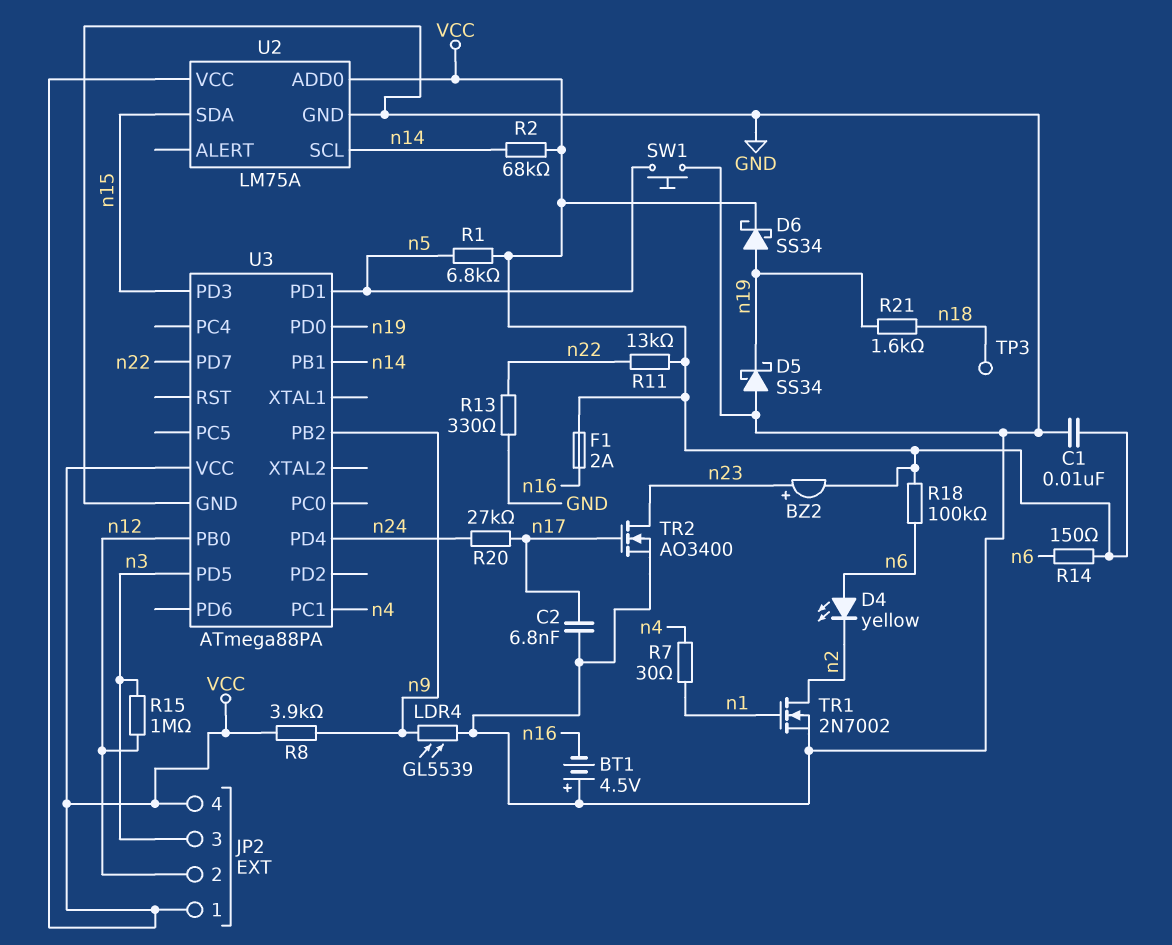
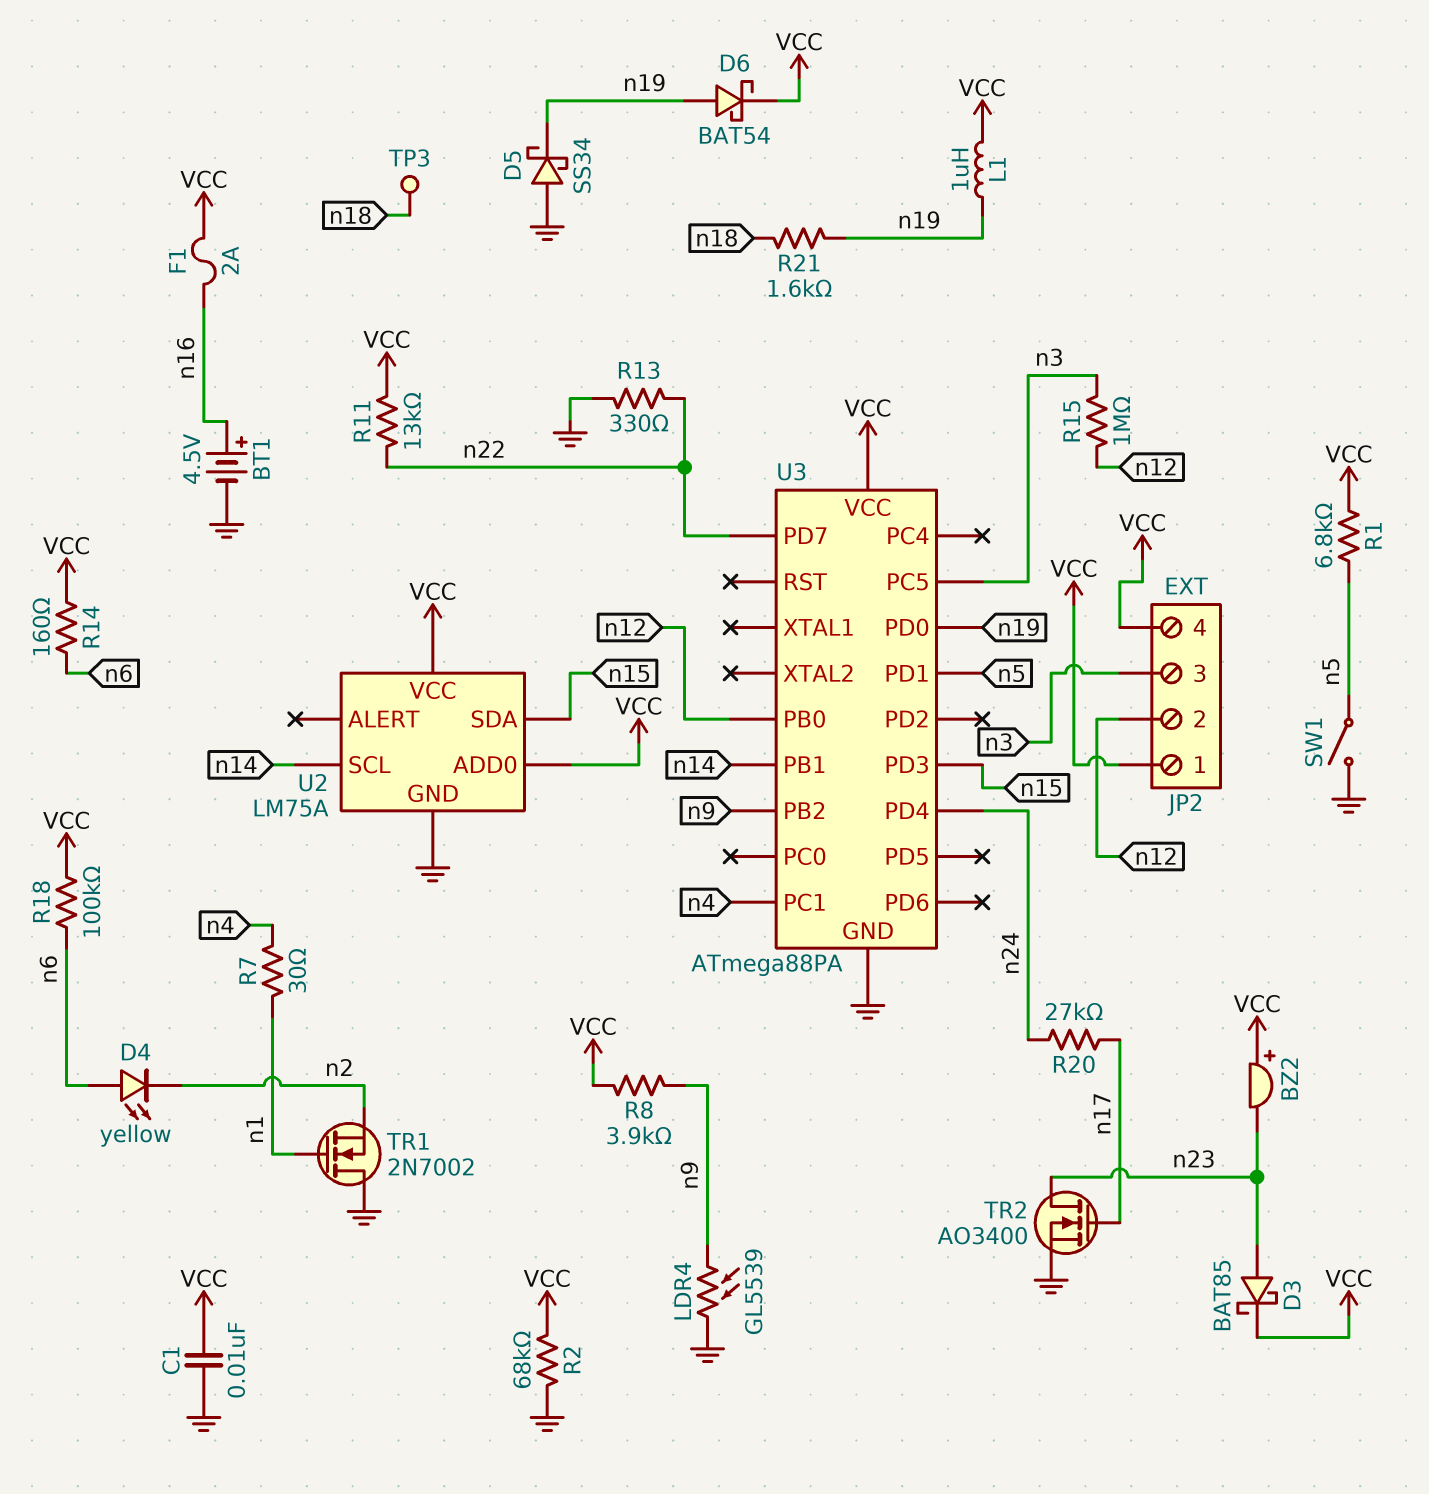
BT1: 4.5V (plus GND, minus n16) -> 4.5V (plus n16, minus GND)
BZ2: buzzer (plus n23, minus VCC) -> buzzer (plus VCC, minus n23)
C2: 6.8nF (GND, n17) -> none
D3: none -> schottky BAT85 (A n23, K VCC)
D6: schottky SS34 (A n19, K VCC) -> schottky BAT54 (A n19, K VCC)
L1: none -> 1uH (VCC, n19)
R2: 68k (VCC, n14) -> 68k (GND, VCC)
R14: 150 (VCC, n6) -> 160 (VCC, n6)
SW1: button (GND, n5) -> switch (GND, n5)
TR1: NMOS 2N7002 (G n1, D n2, S GND) -> NMOS 2N7002 (G n1, D GND, S n2)
U3 pin PC5: none -> n3
U3 pin PD5: n3 -> none

